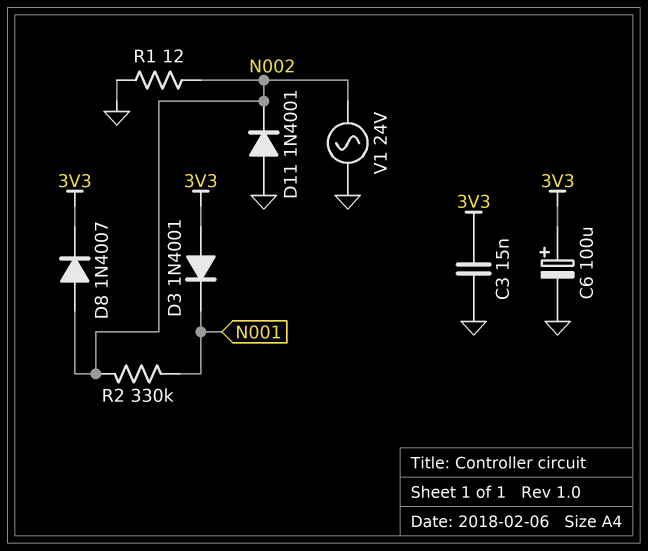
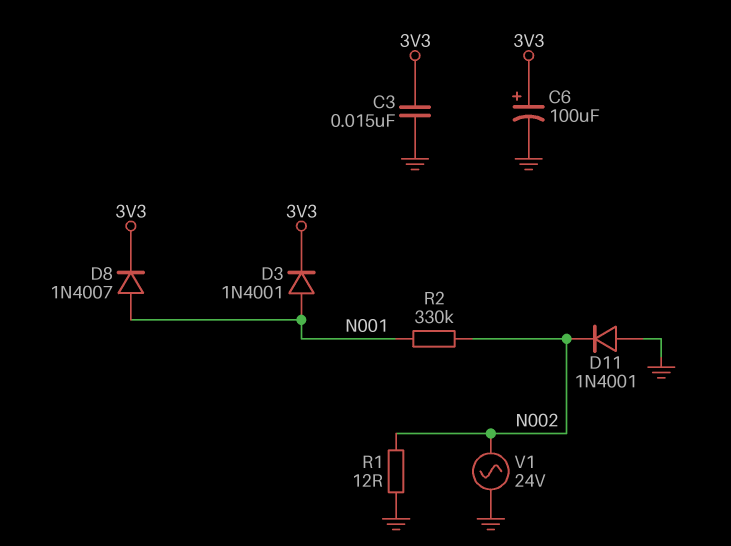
D3: diode 1N4001 (A 3V3, K N001) -> diode 1N4001 (A N001, K 3V3)
D8: diode 1N4007 (A N002, K 3V3) -> diode 1N4007 (A N001, K 3V3)

